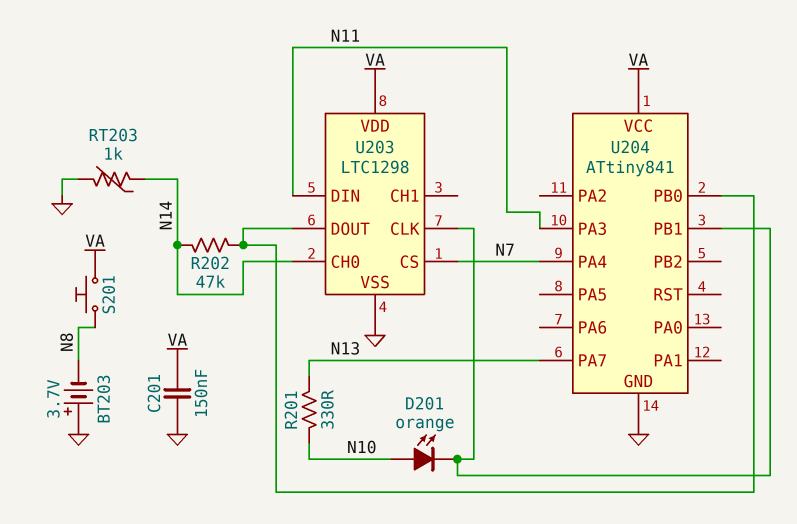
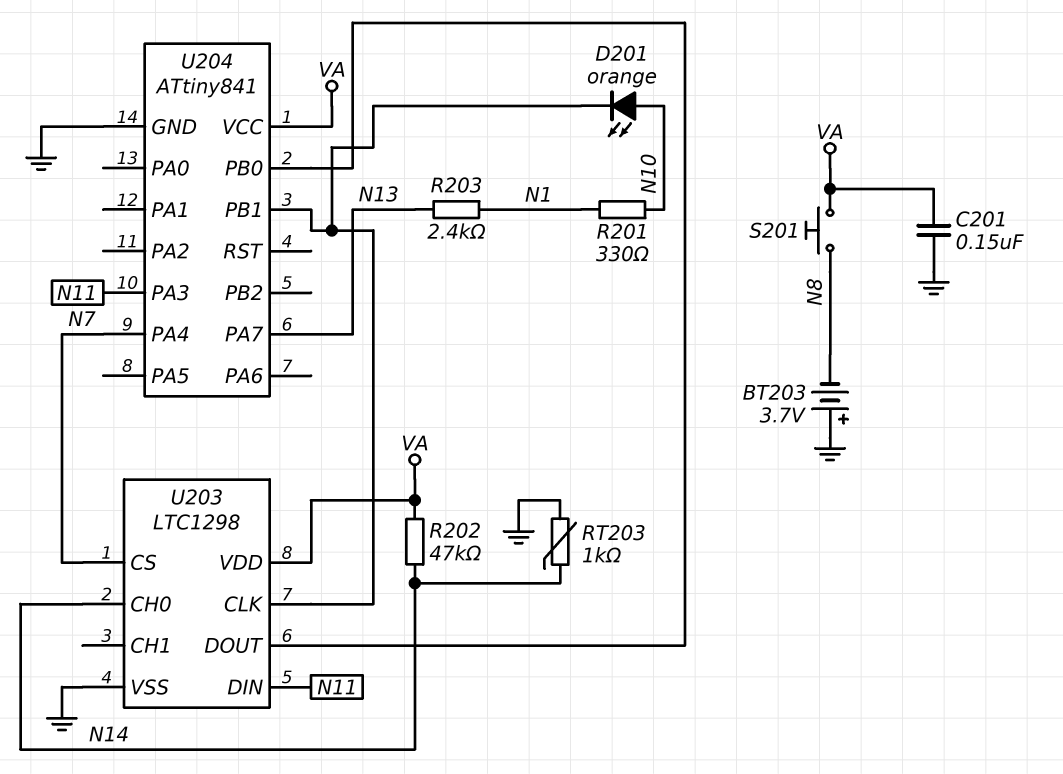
R201: 330 (N10, N13) -> 330 (N1, N10)
R202: 47k (N14, U203/DOUT) -> 47k (N14, VA)
R203: none -> 2.4k (N1, N13)

